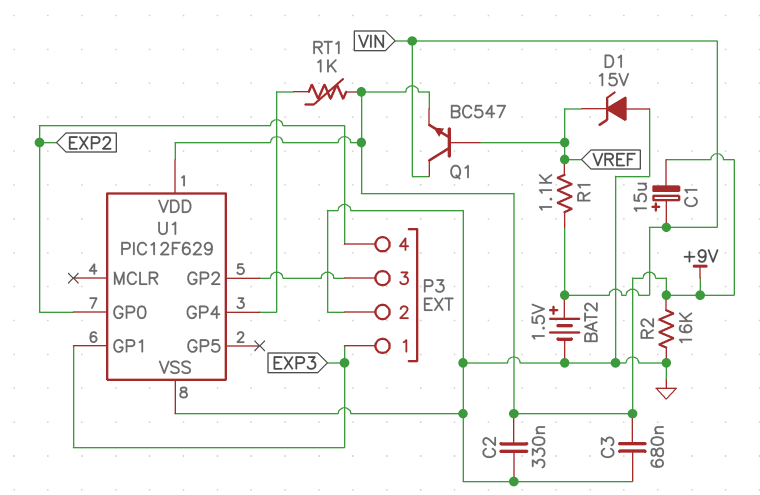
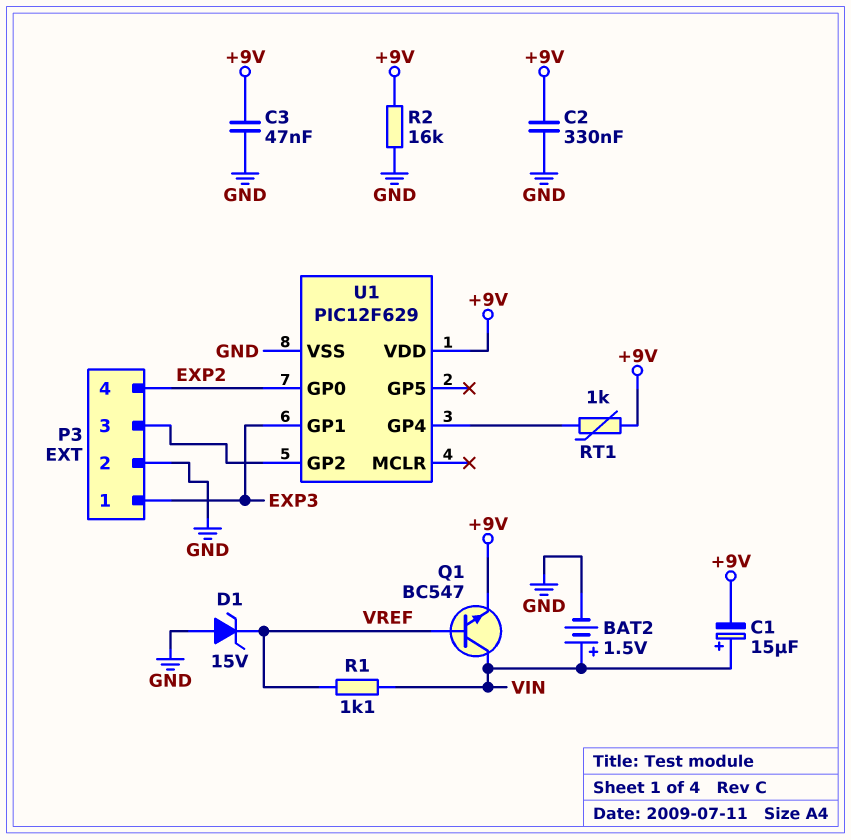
C3: 680nF (+9V, GND) -> 47nF (+9V, GND)

